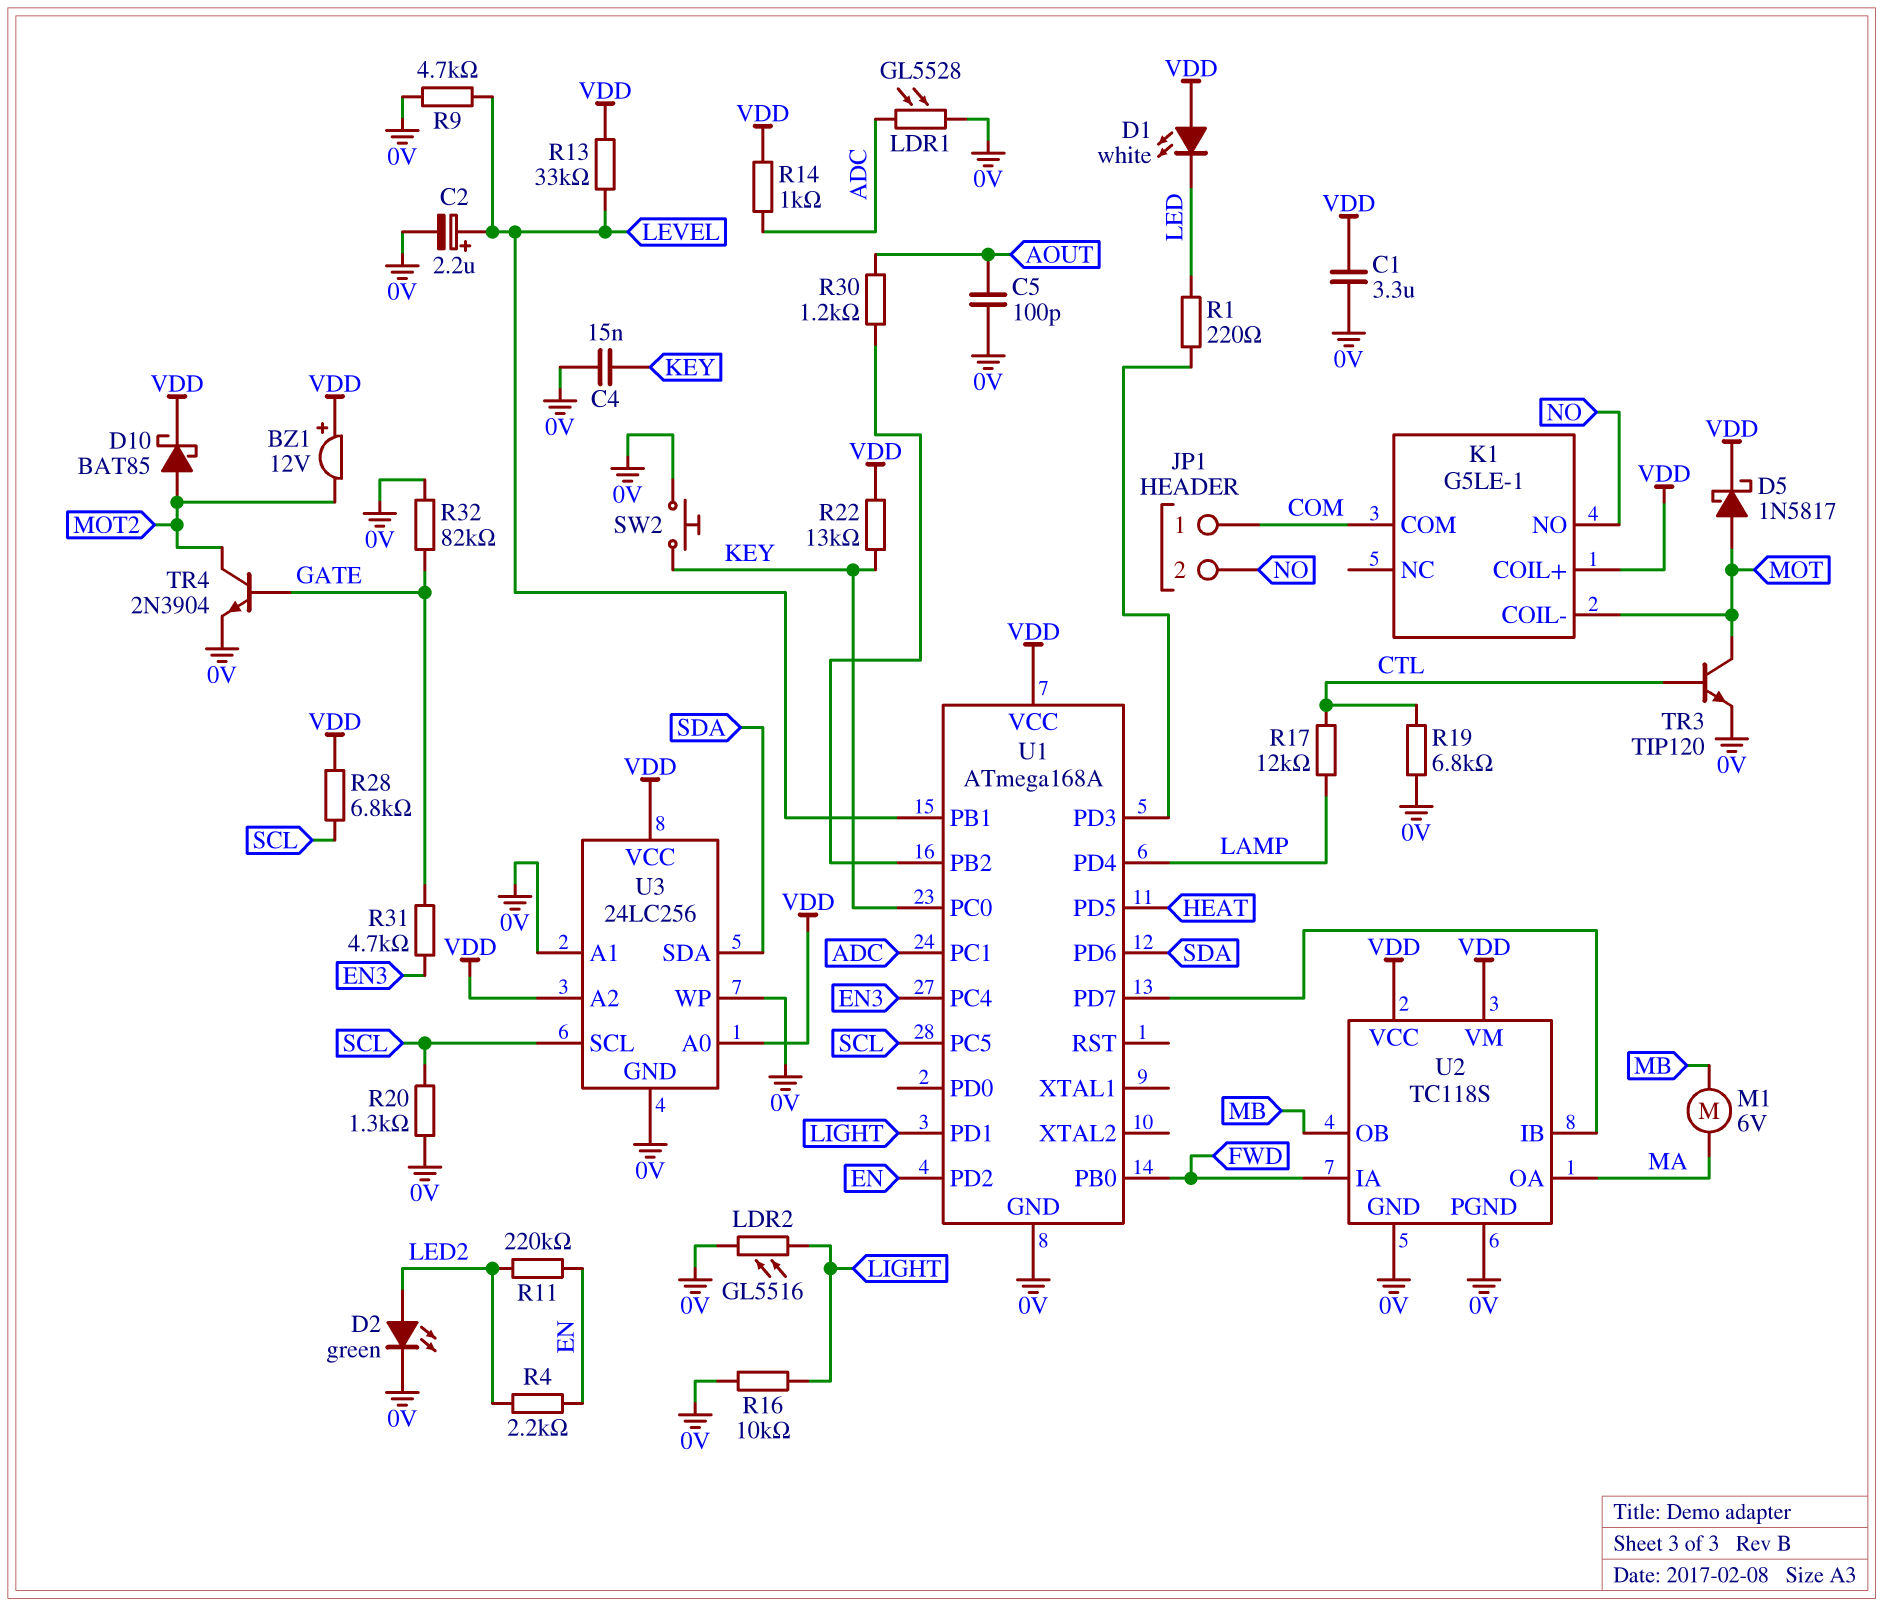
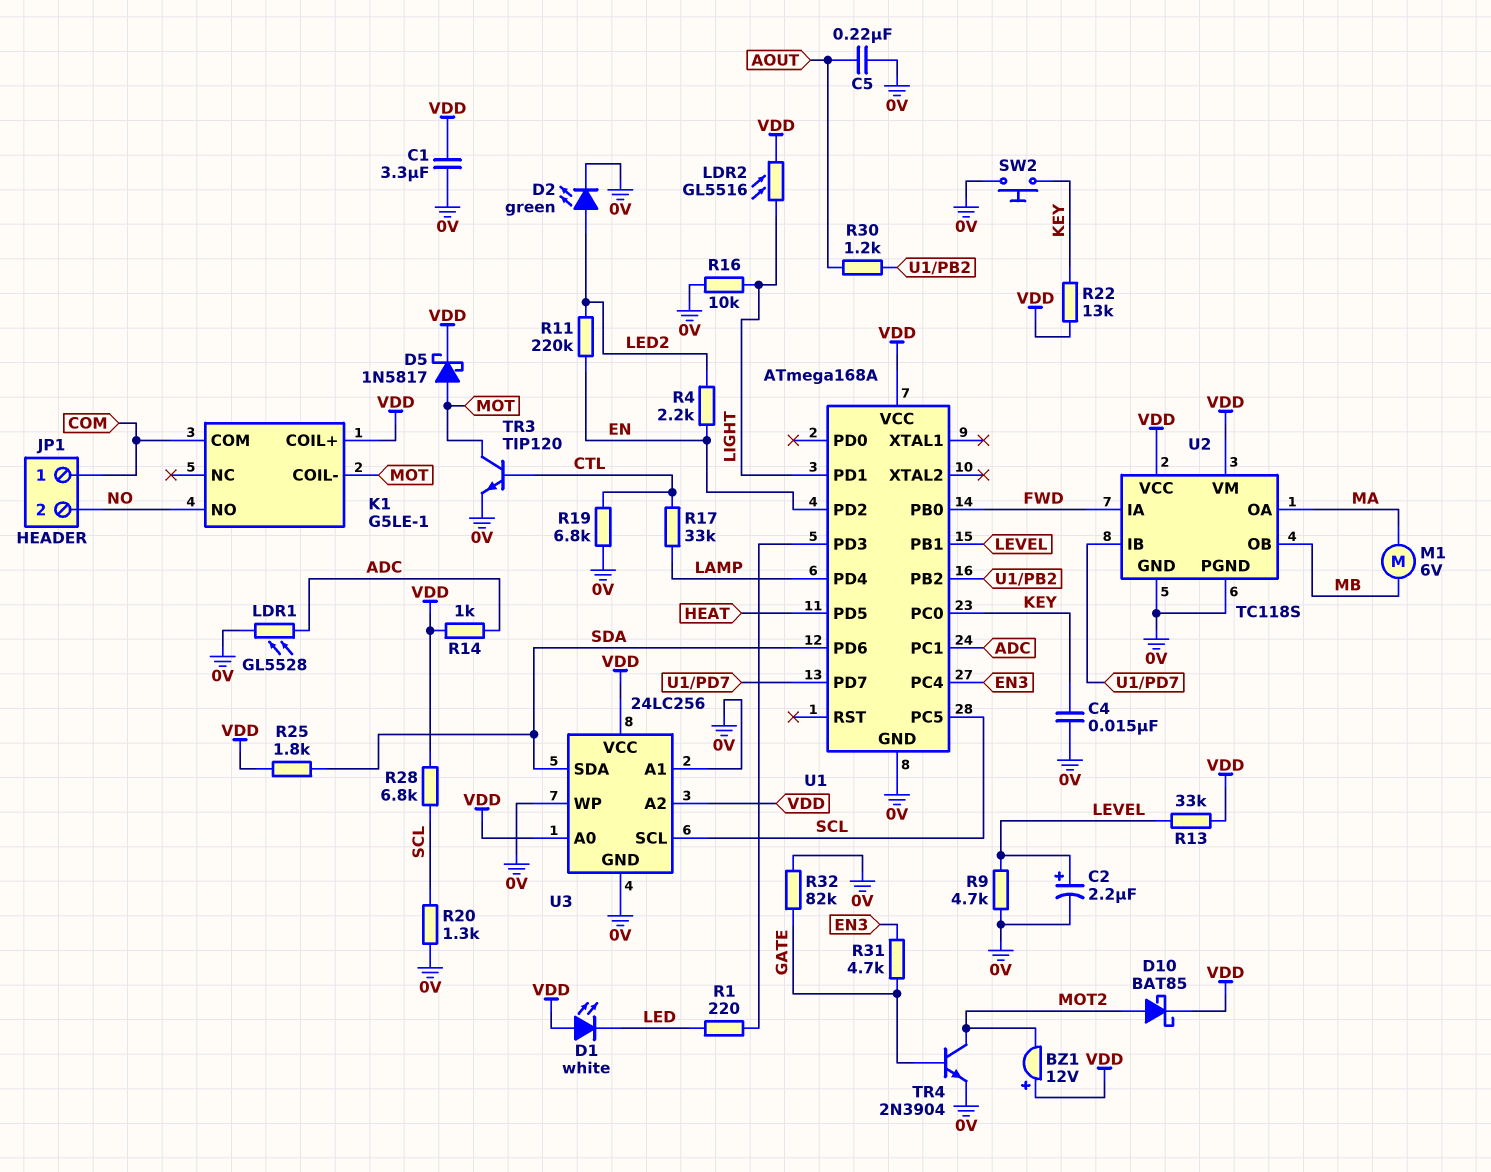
C5: 100pF (0V, AOUT) -> 220nF (0V, AOUT)
LDR2: GL5516 (0V, LIGHT) -> GL5516 (LIGHT, VDD)
R17: 12k (CTL, LAMP) -> 33k (CTL, LAMP)
R25: none -> 1.8k (SDA, VDD)

